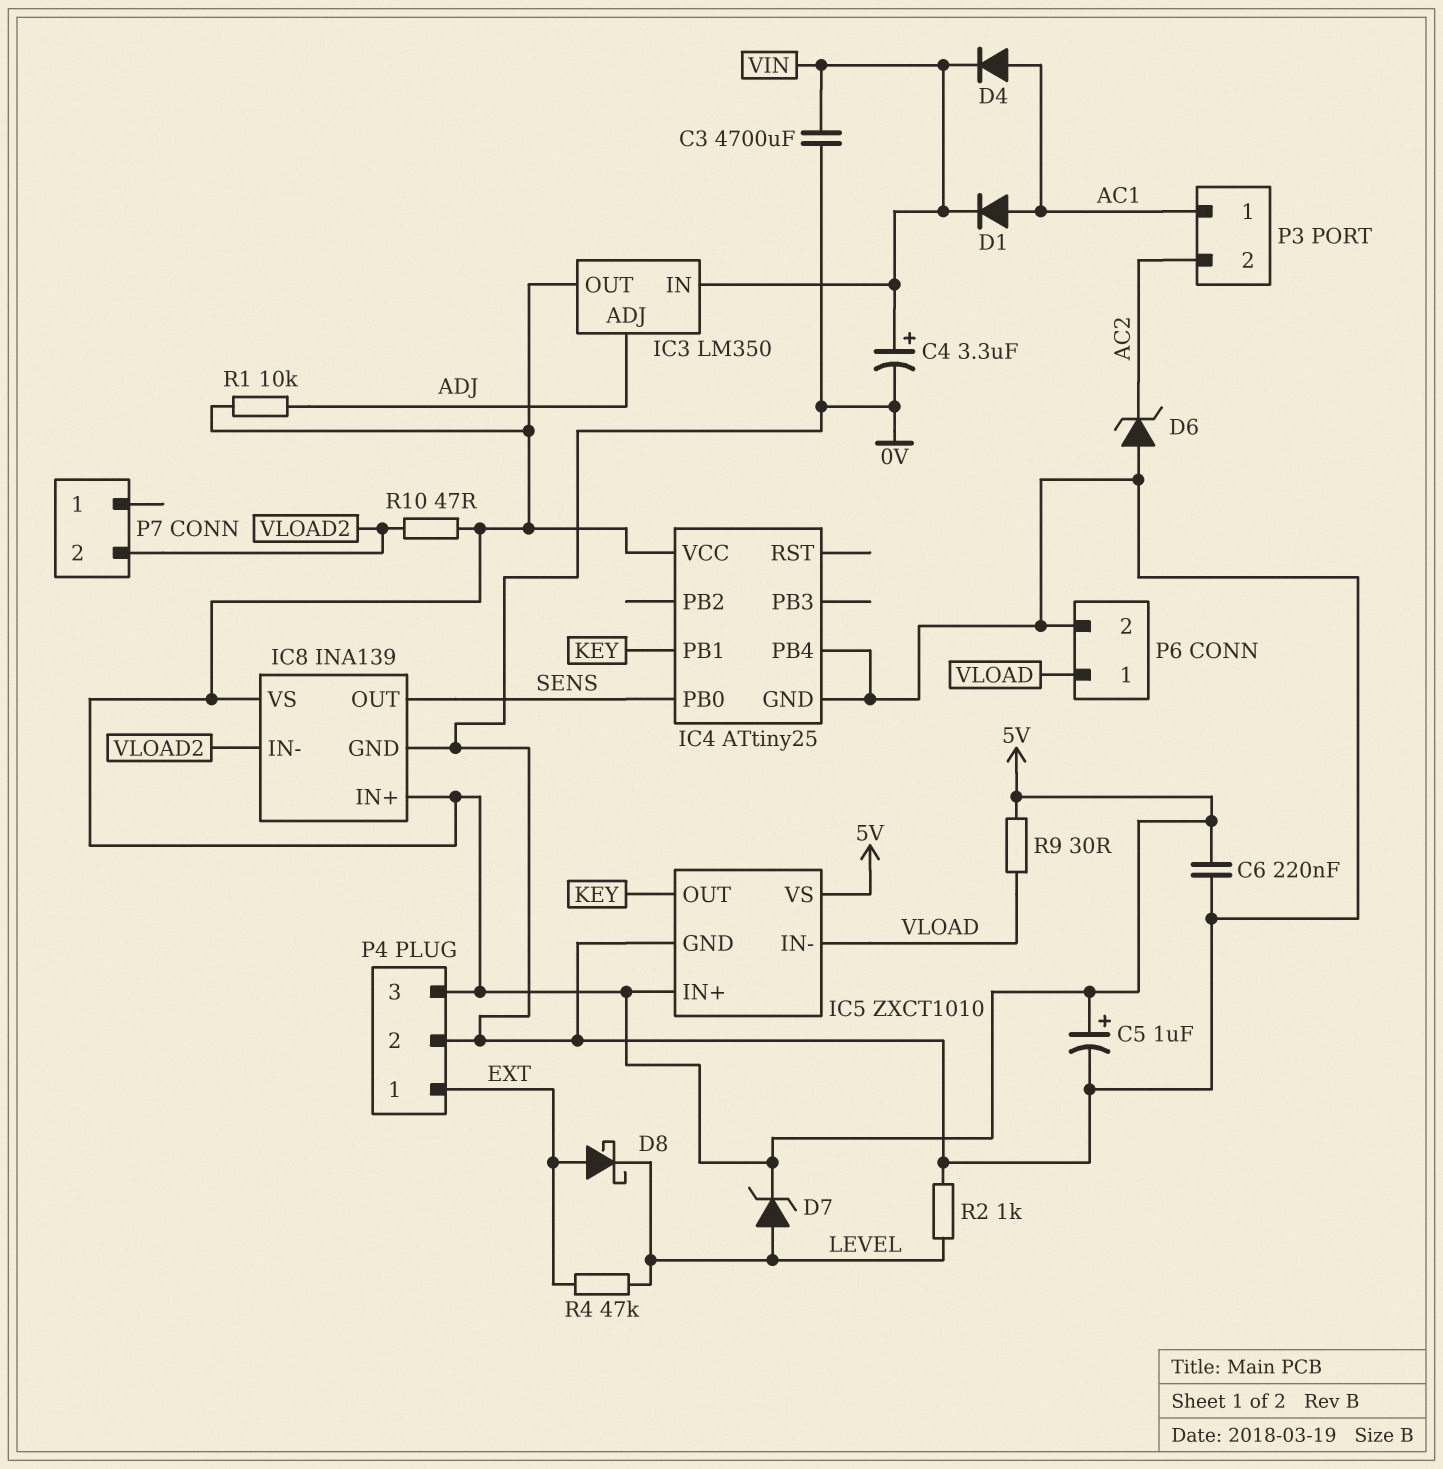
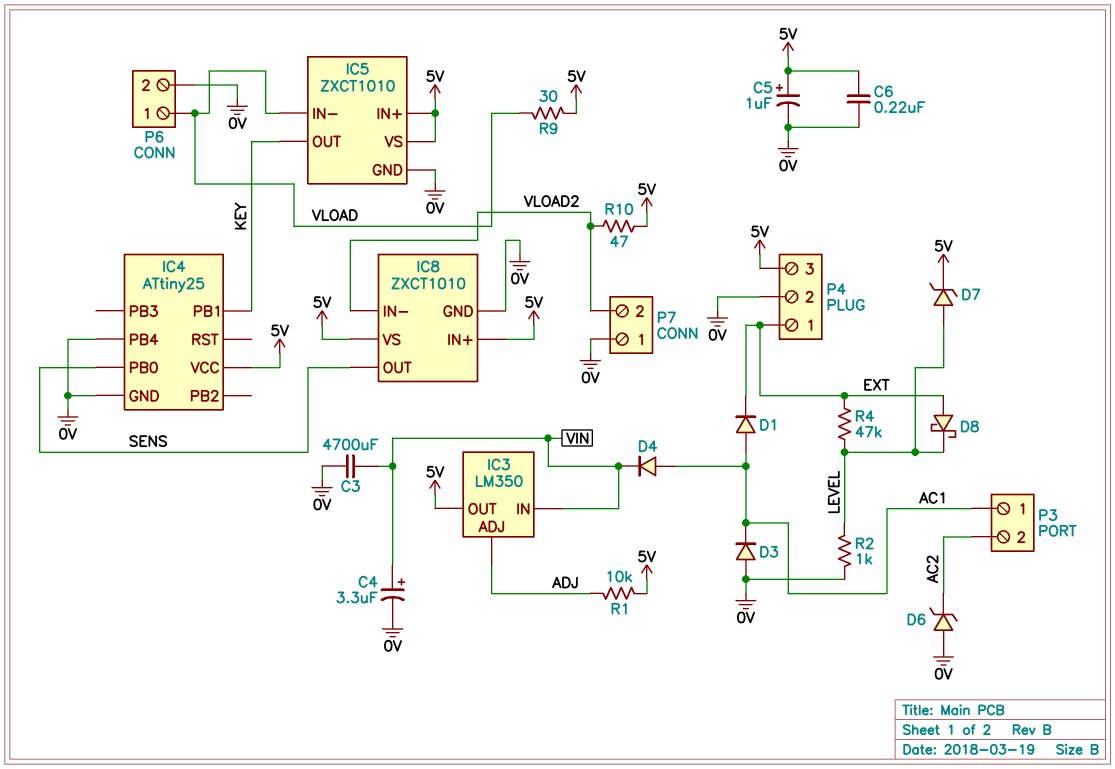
D1: diode (A AC1, K VIN) -> diode (A AC1, K EXT)
D3: none -> diode (A 0V, K AC1)
IC8: INA139 -> ZXCT1010
P7 pin 1: none -> 0V

